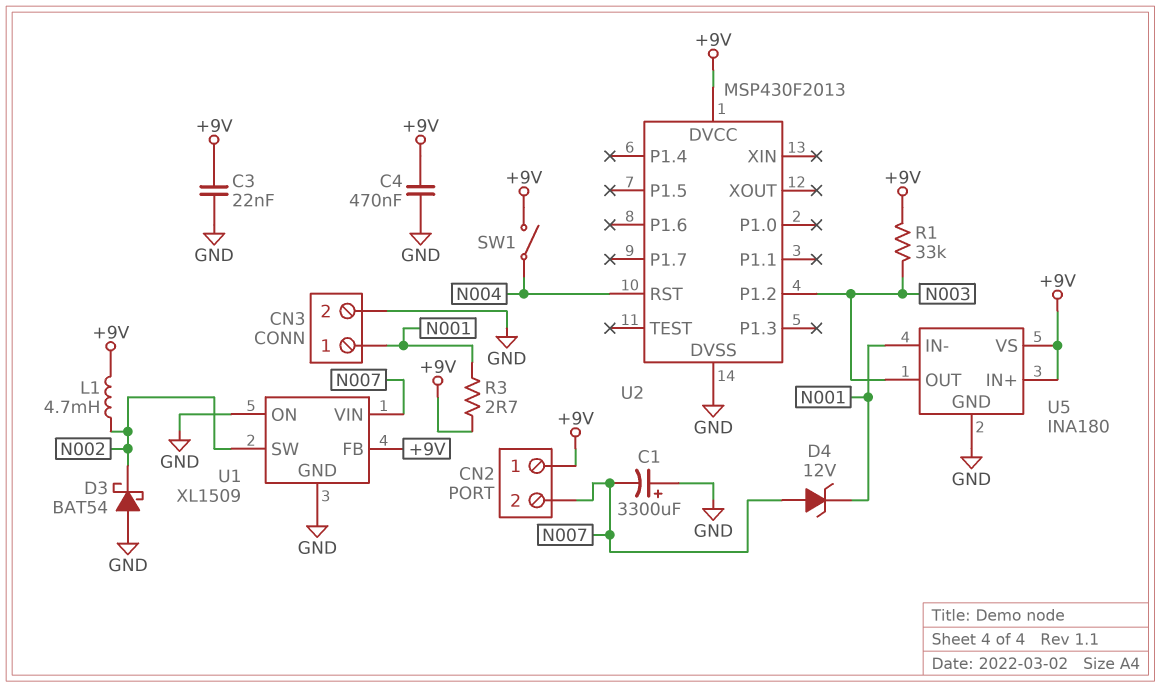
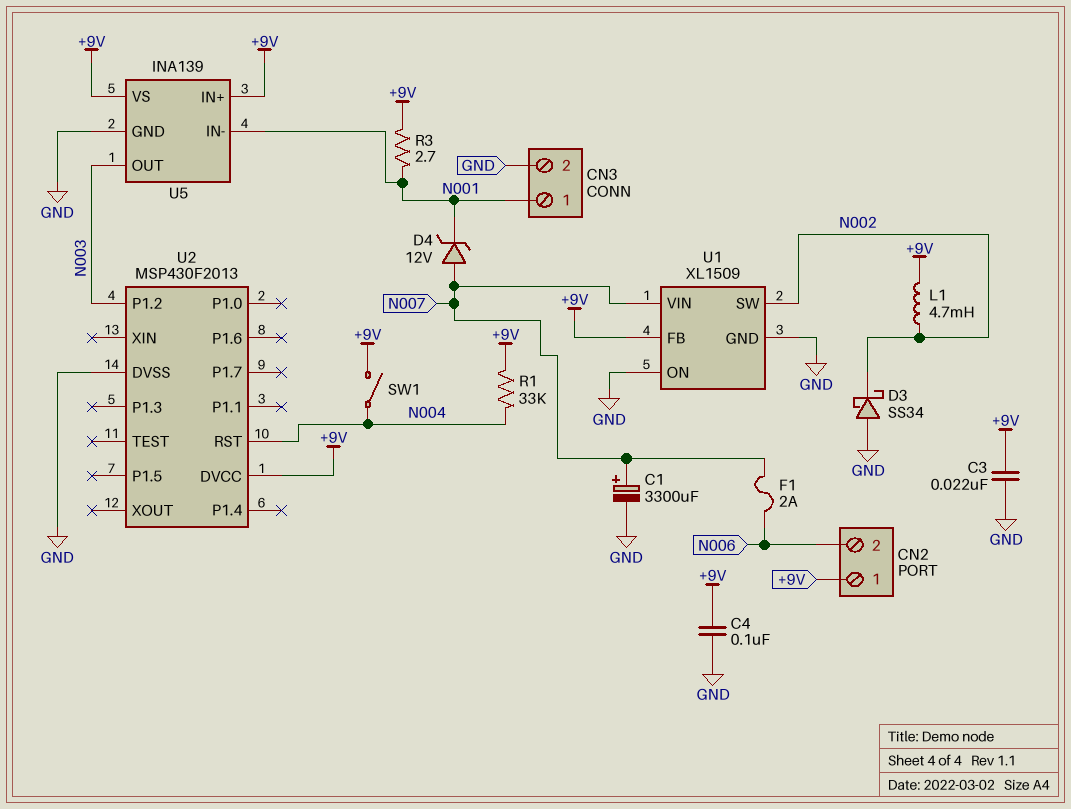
C1: 3300uF (plus GND, minus N007) -> 3300uF (plus N007, minus GND)
C4: 470nF (+9V, GND) -> 100nF (+9V, GND)
CN2 pin 2: N007 -> N006
D3: schottky BAT54 (A GND, K N002) -> schottky SS34 (A GND, K N002)
F1: none -> 2A (N006, N007)
R1: 33k (+9V, N003) -> 33k (+9V, N004)
U5: INA180 -> INA139

